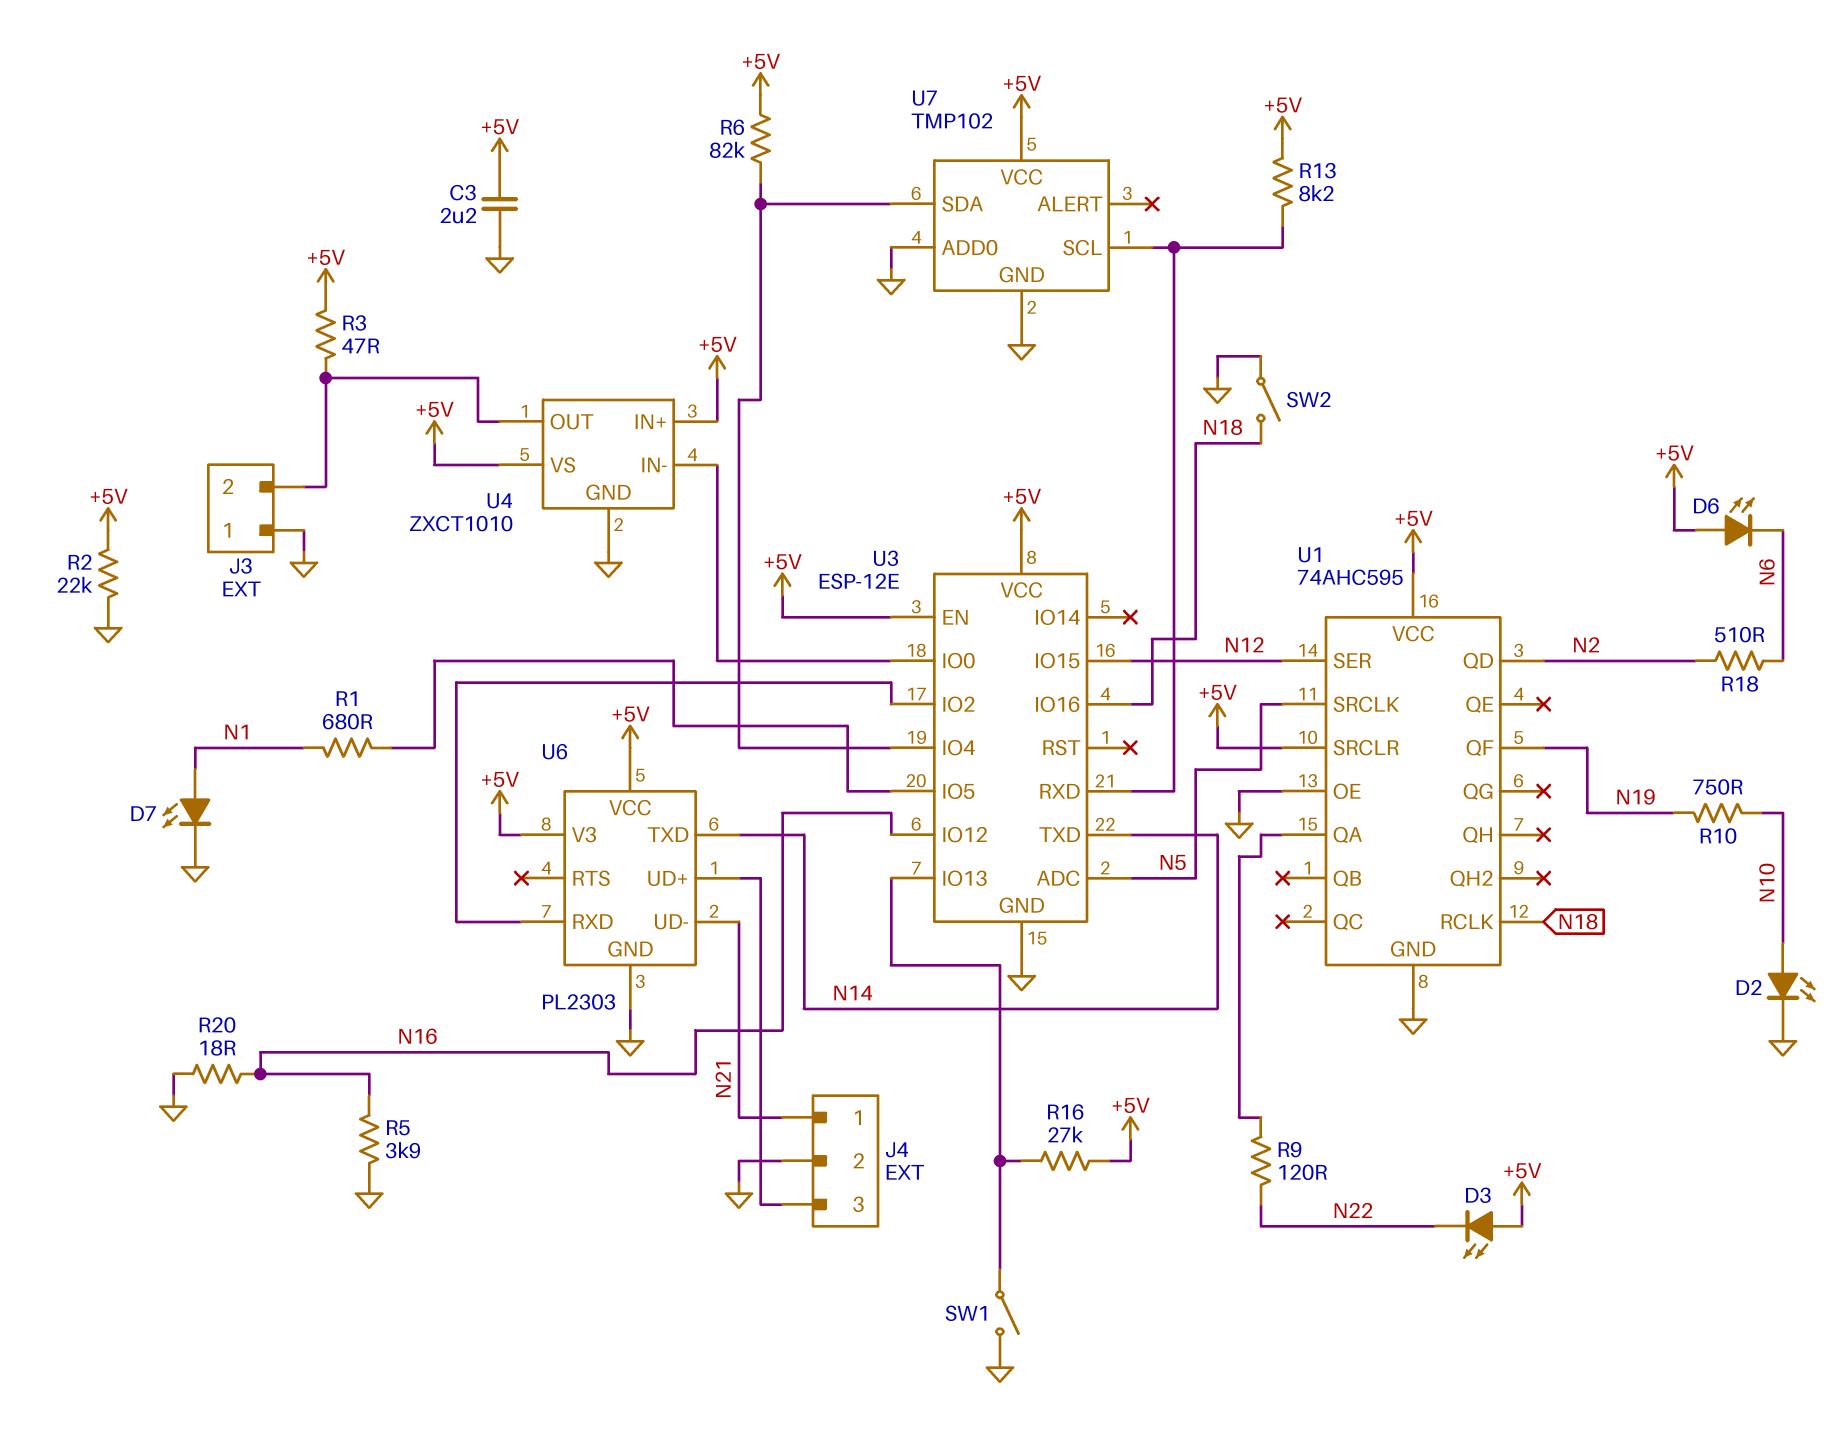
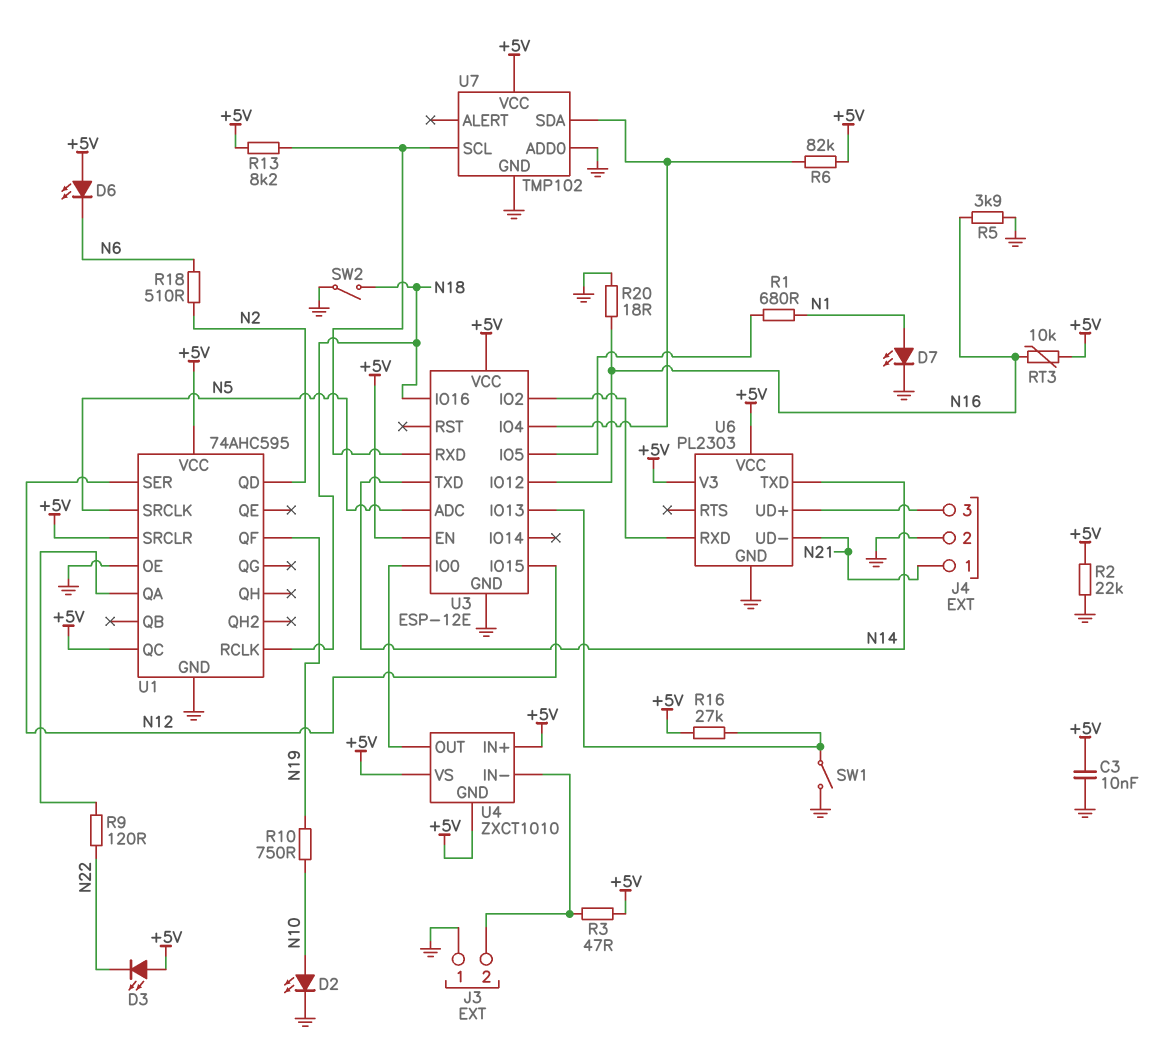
C3: 2.2uF (+5V, GND) -> 10nF (+5V, GND)
RT3: none -> 10k (+5V, N16)
U1 pin QC: none -> +5V
U4 pin GND: GND -> +5V
U4 pin IN-: U3/IO0 -> J3/2
U4 pin OUT: J3/2 -> U3/IO0

